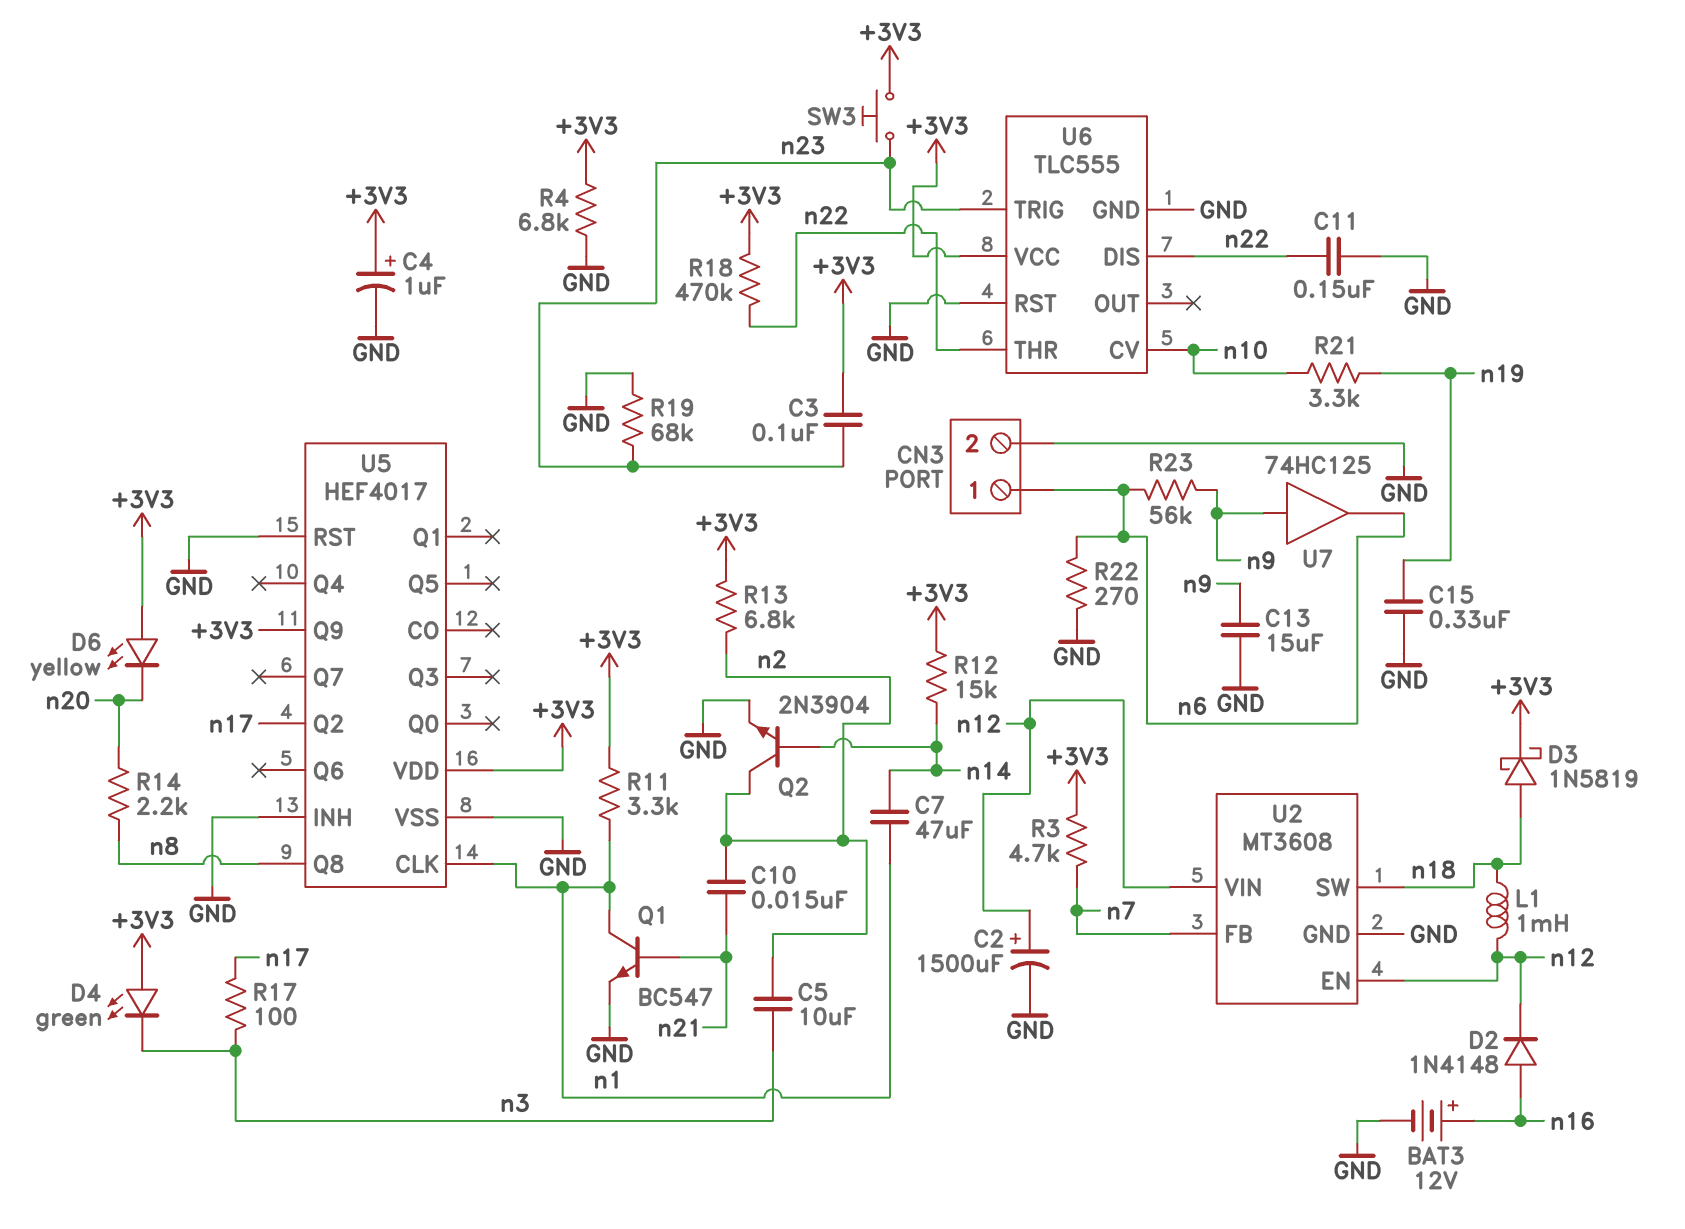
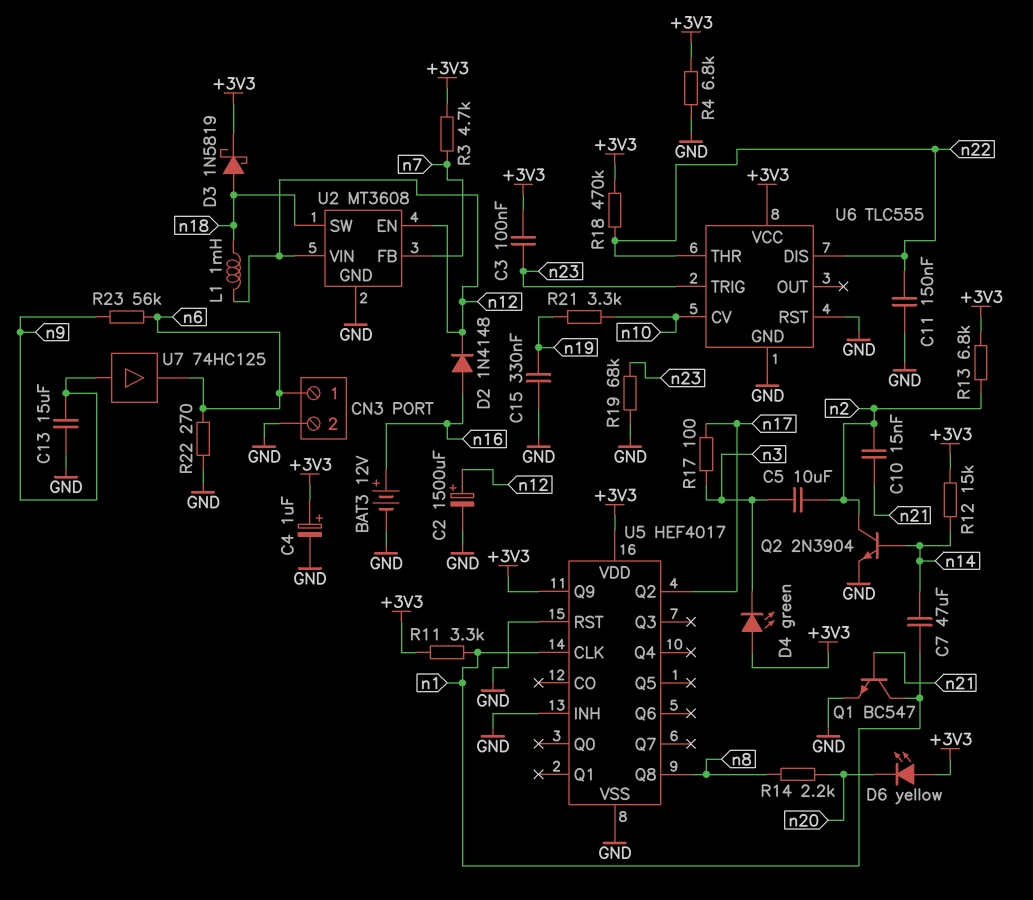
SW3: button (+3V3, n23) -> none

